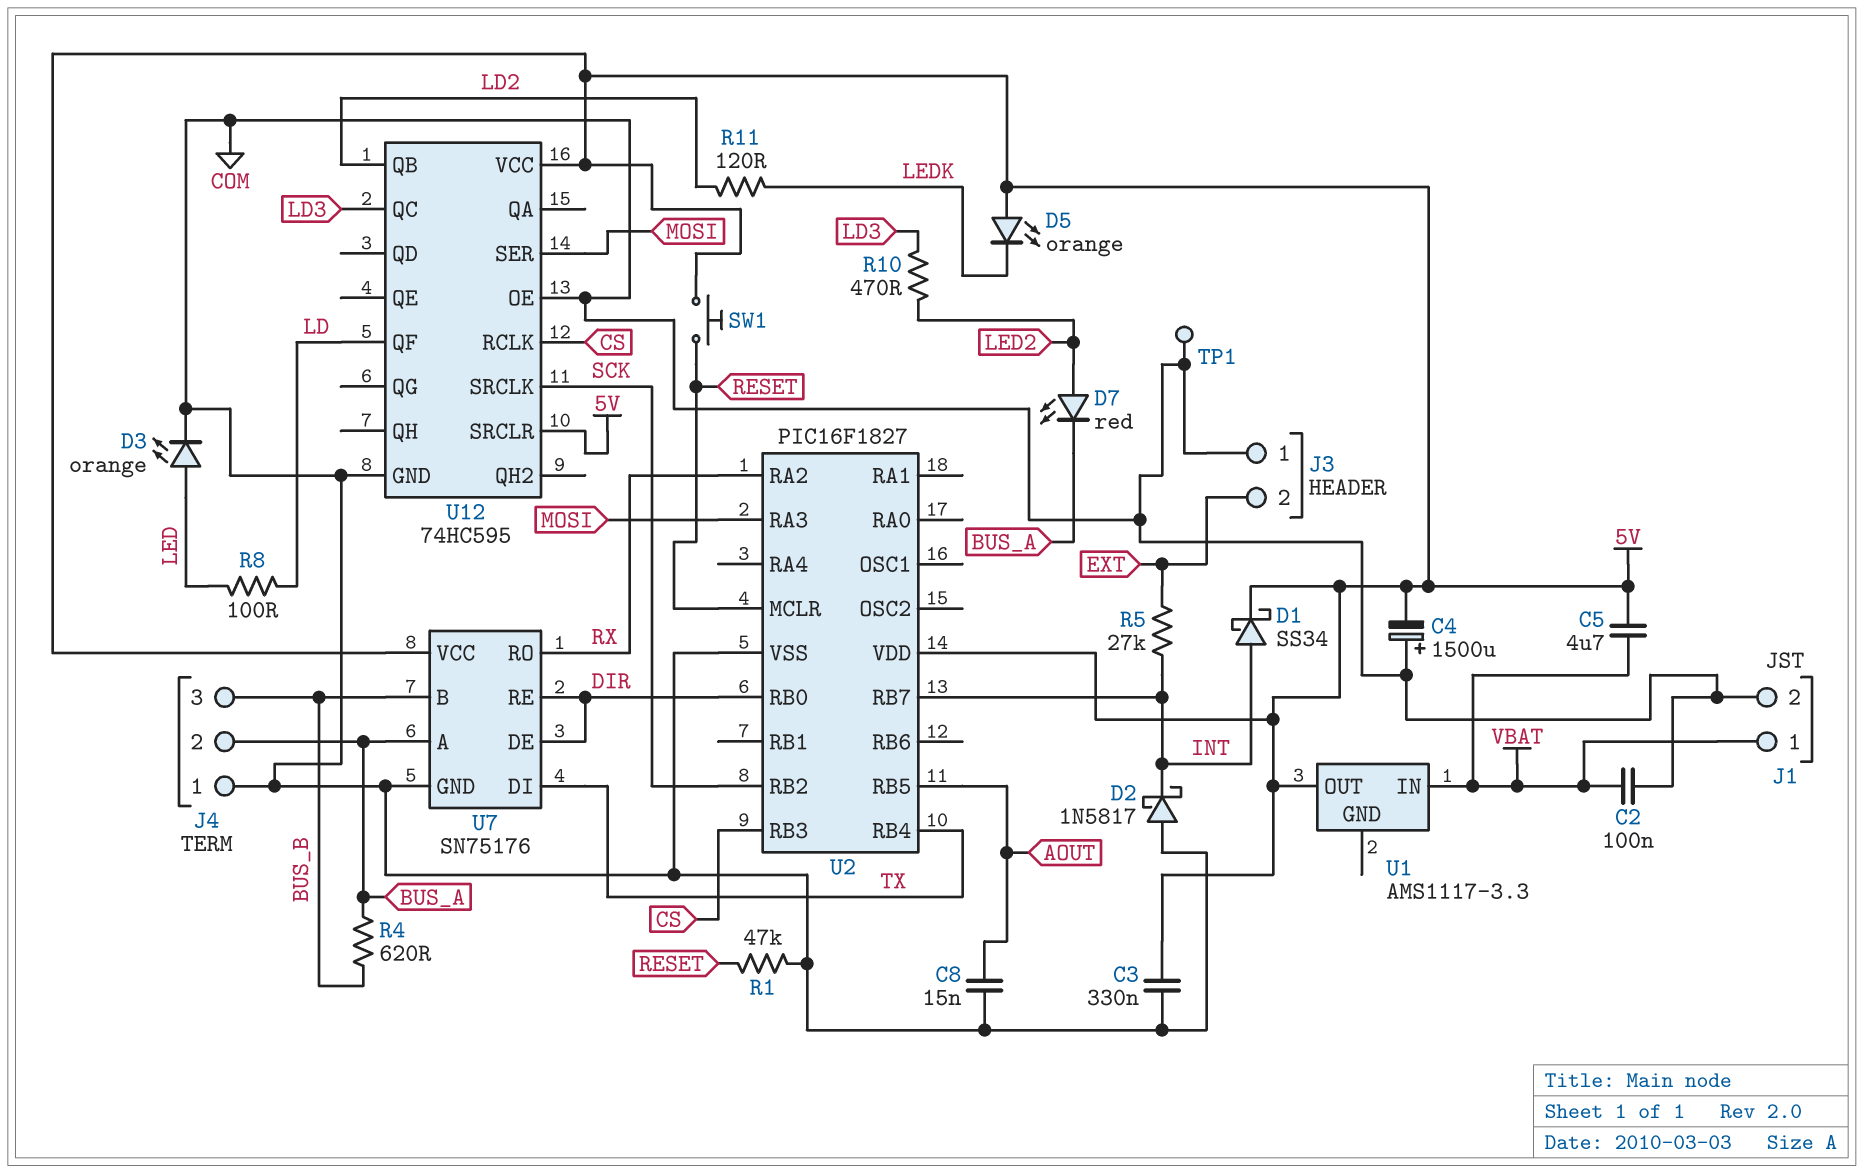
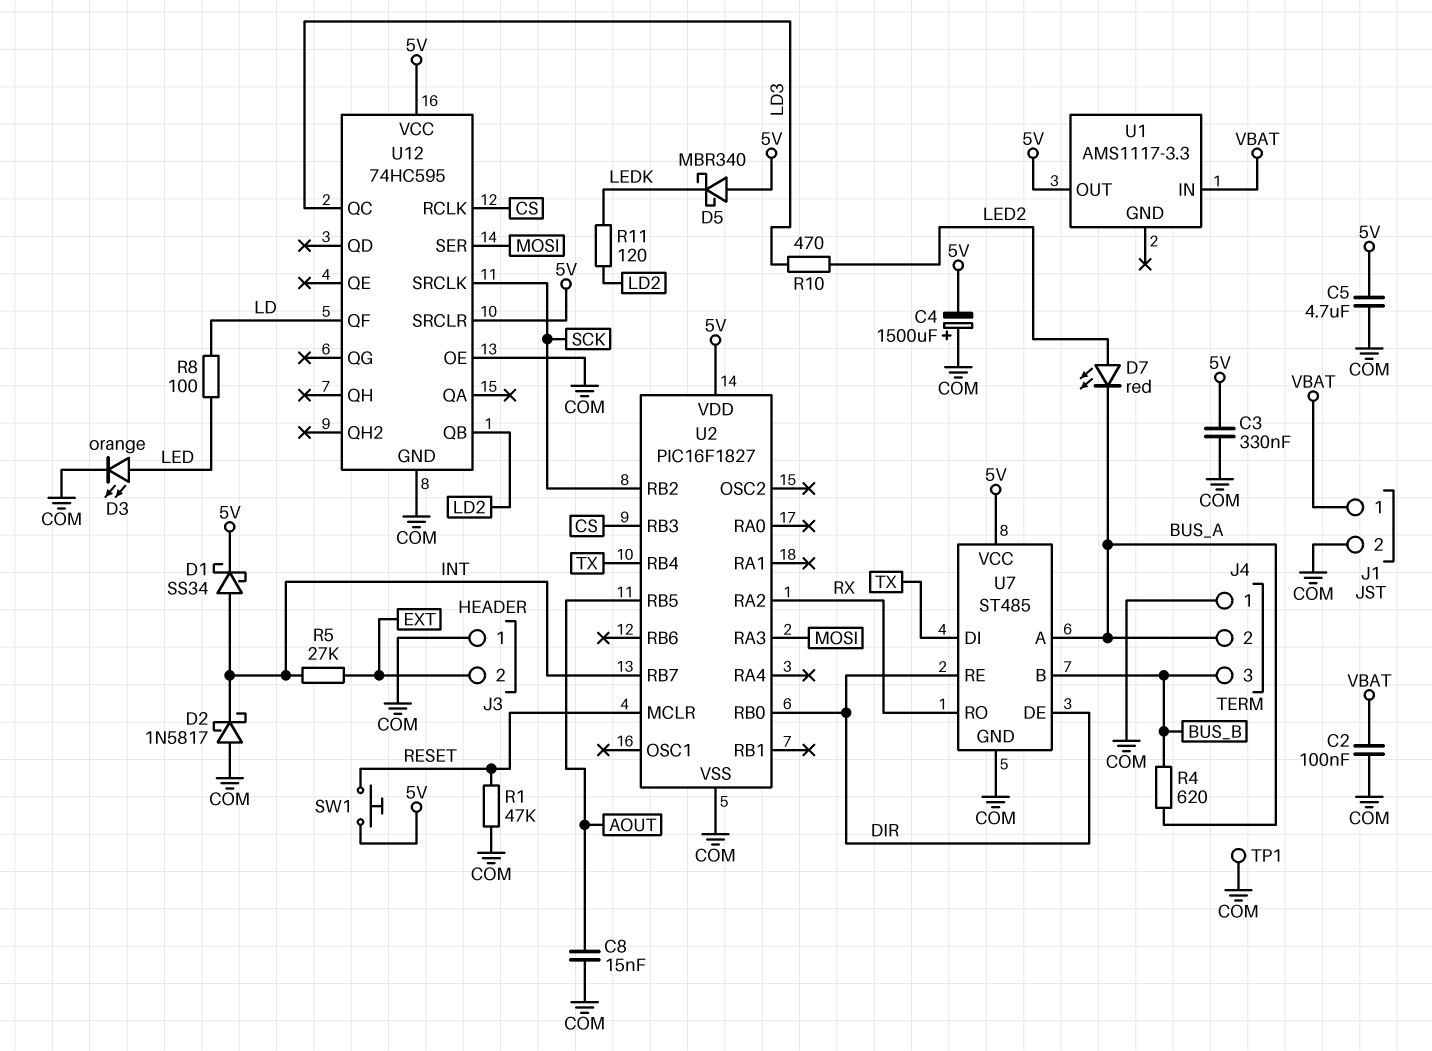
C5: 4.7uF (5V, VBAT) -> 4.7uF (5V, COM)
D5: LED orange (A 5V, K LEDK) -> schottky MBR340 (A 5V, K LEDK)
U7: SN75176 -> ST485

